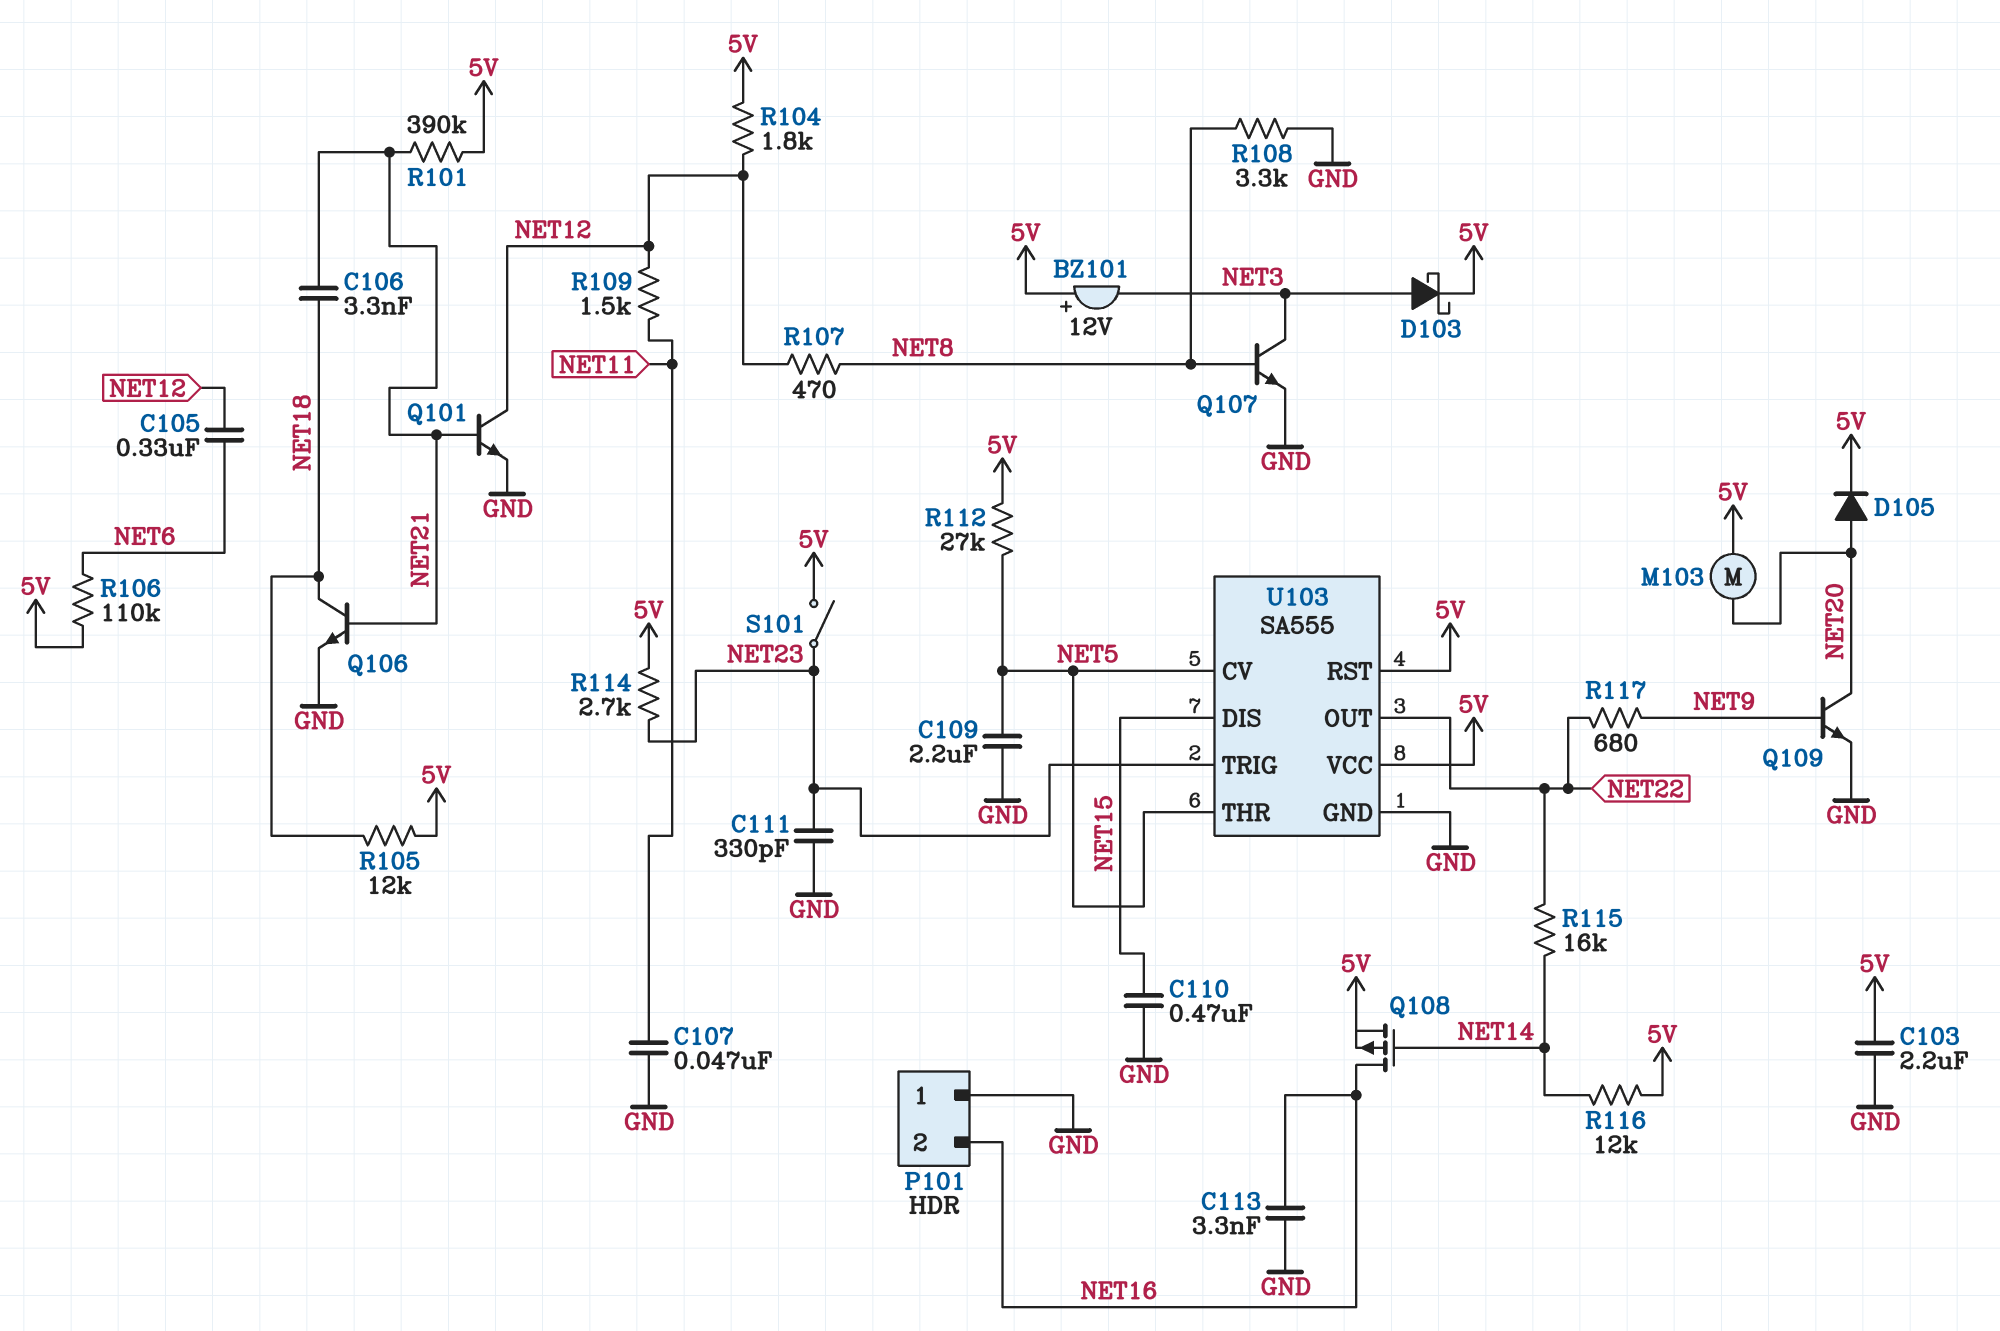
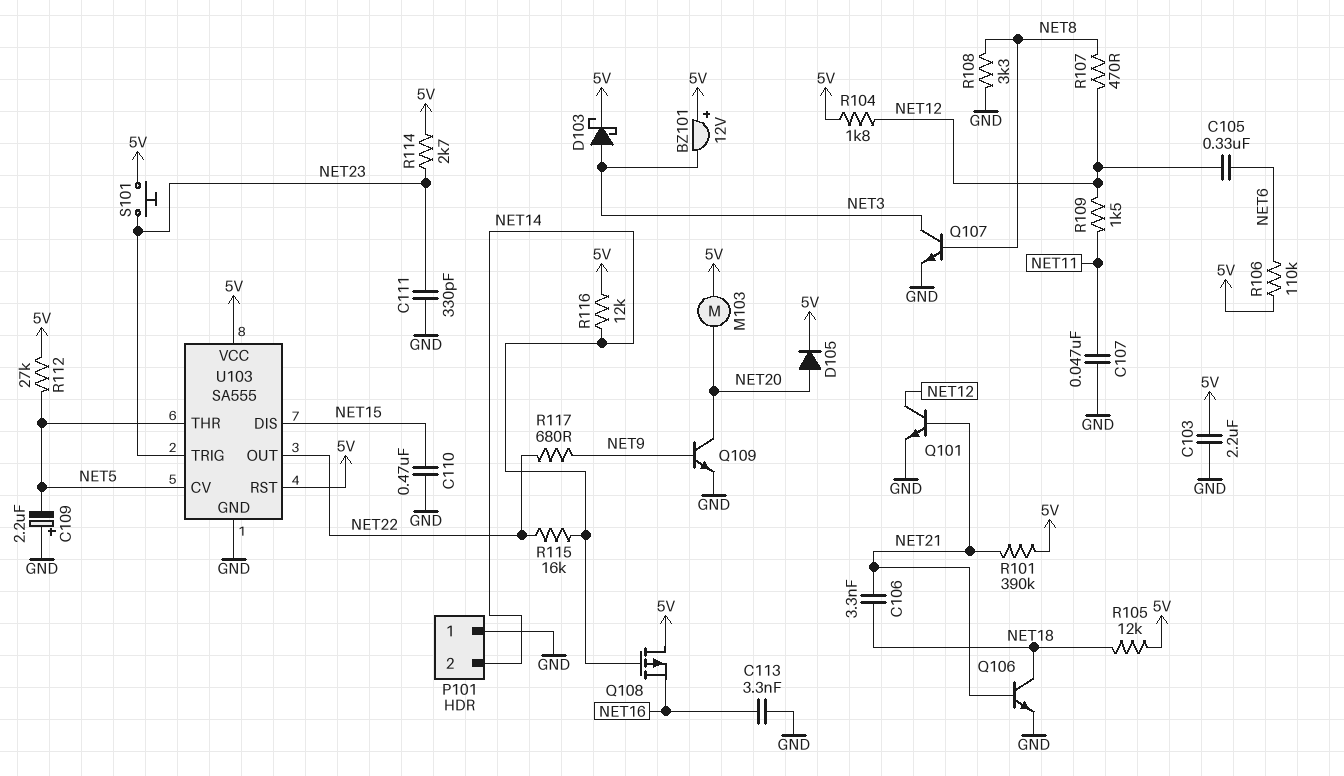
C109: 2.2uF (GND, NET5) -> 2.2uF (plus GND, minus NET5)
P101 pin 2: NET16 -> NET14
Q108: PMOS (G NET14, D NET16, S 5V) -> PMOS (G NET14, D 5V, S NET16)
S101: switch (5V, NET23) -> button (5V, NET23)

